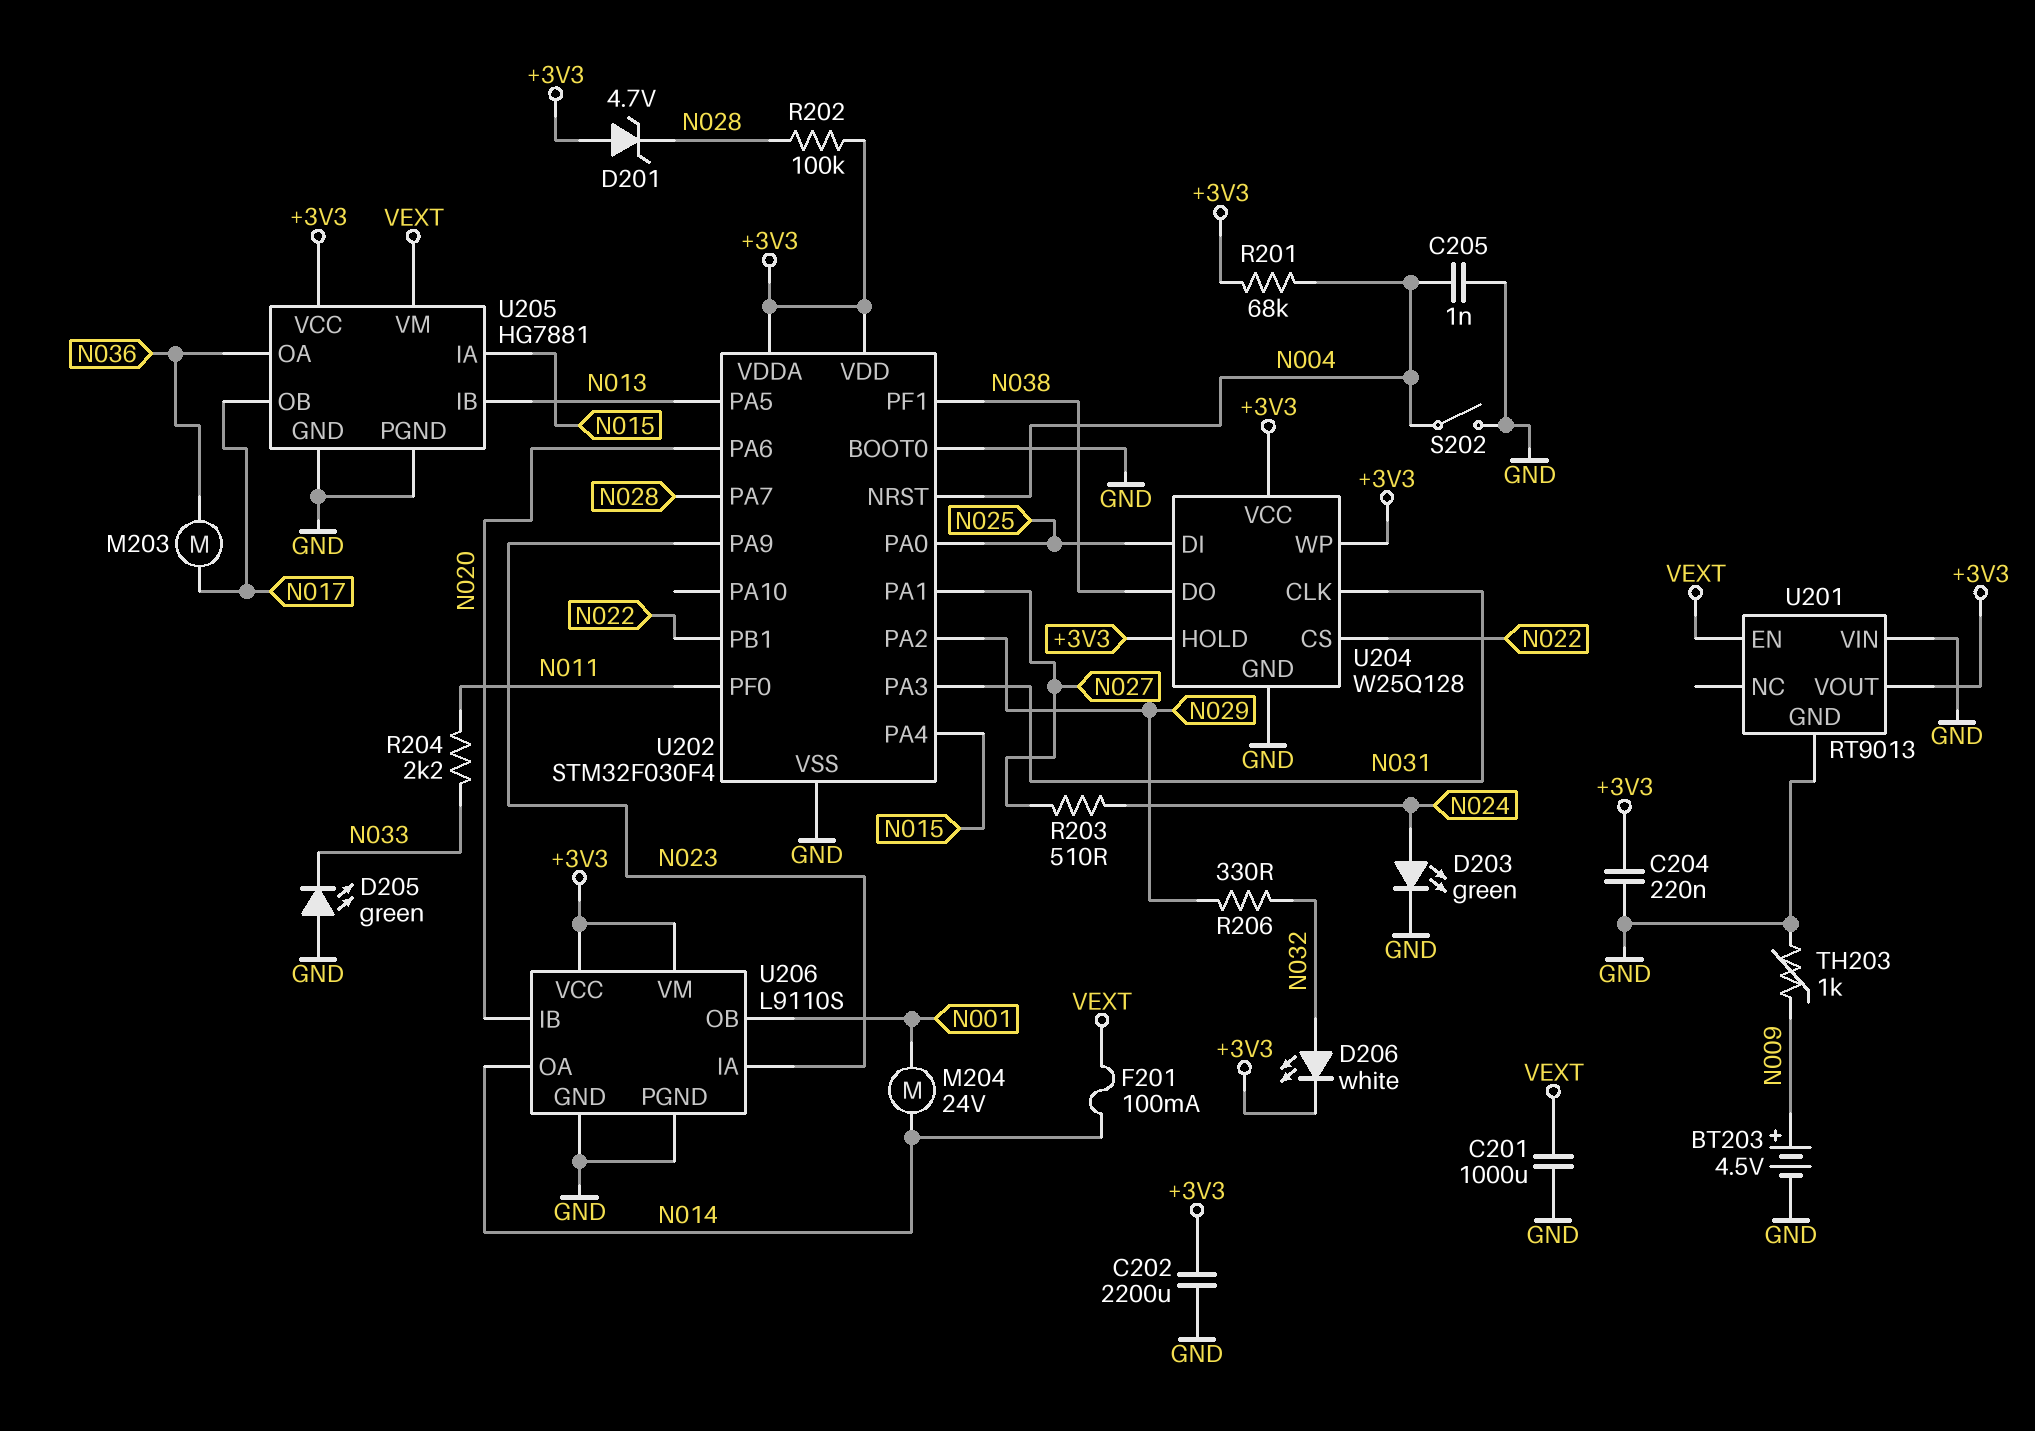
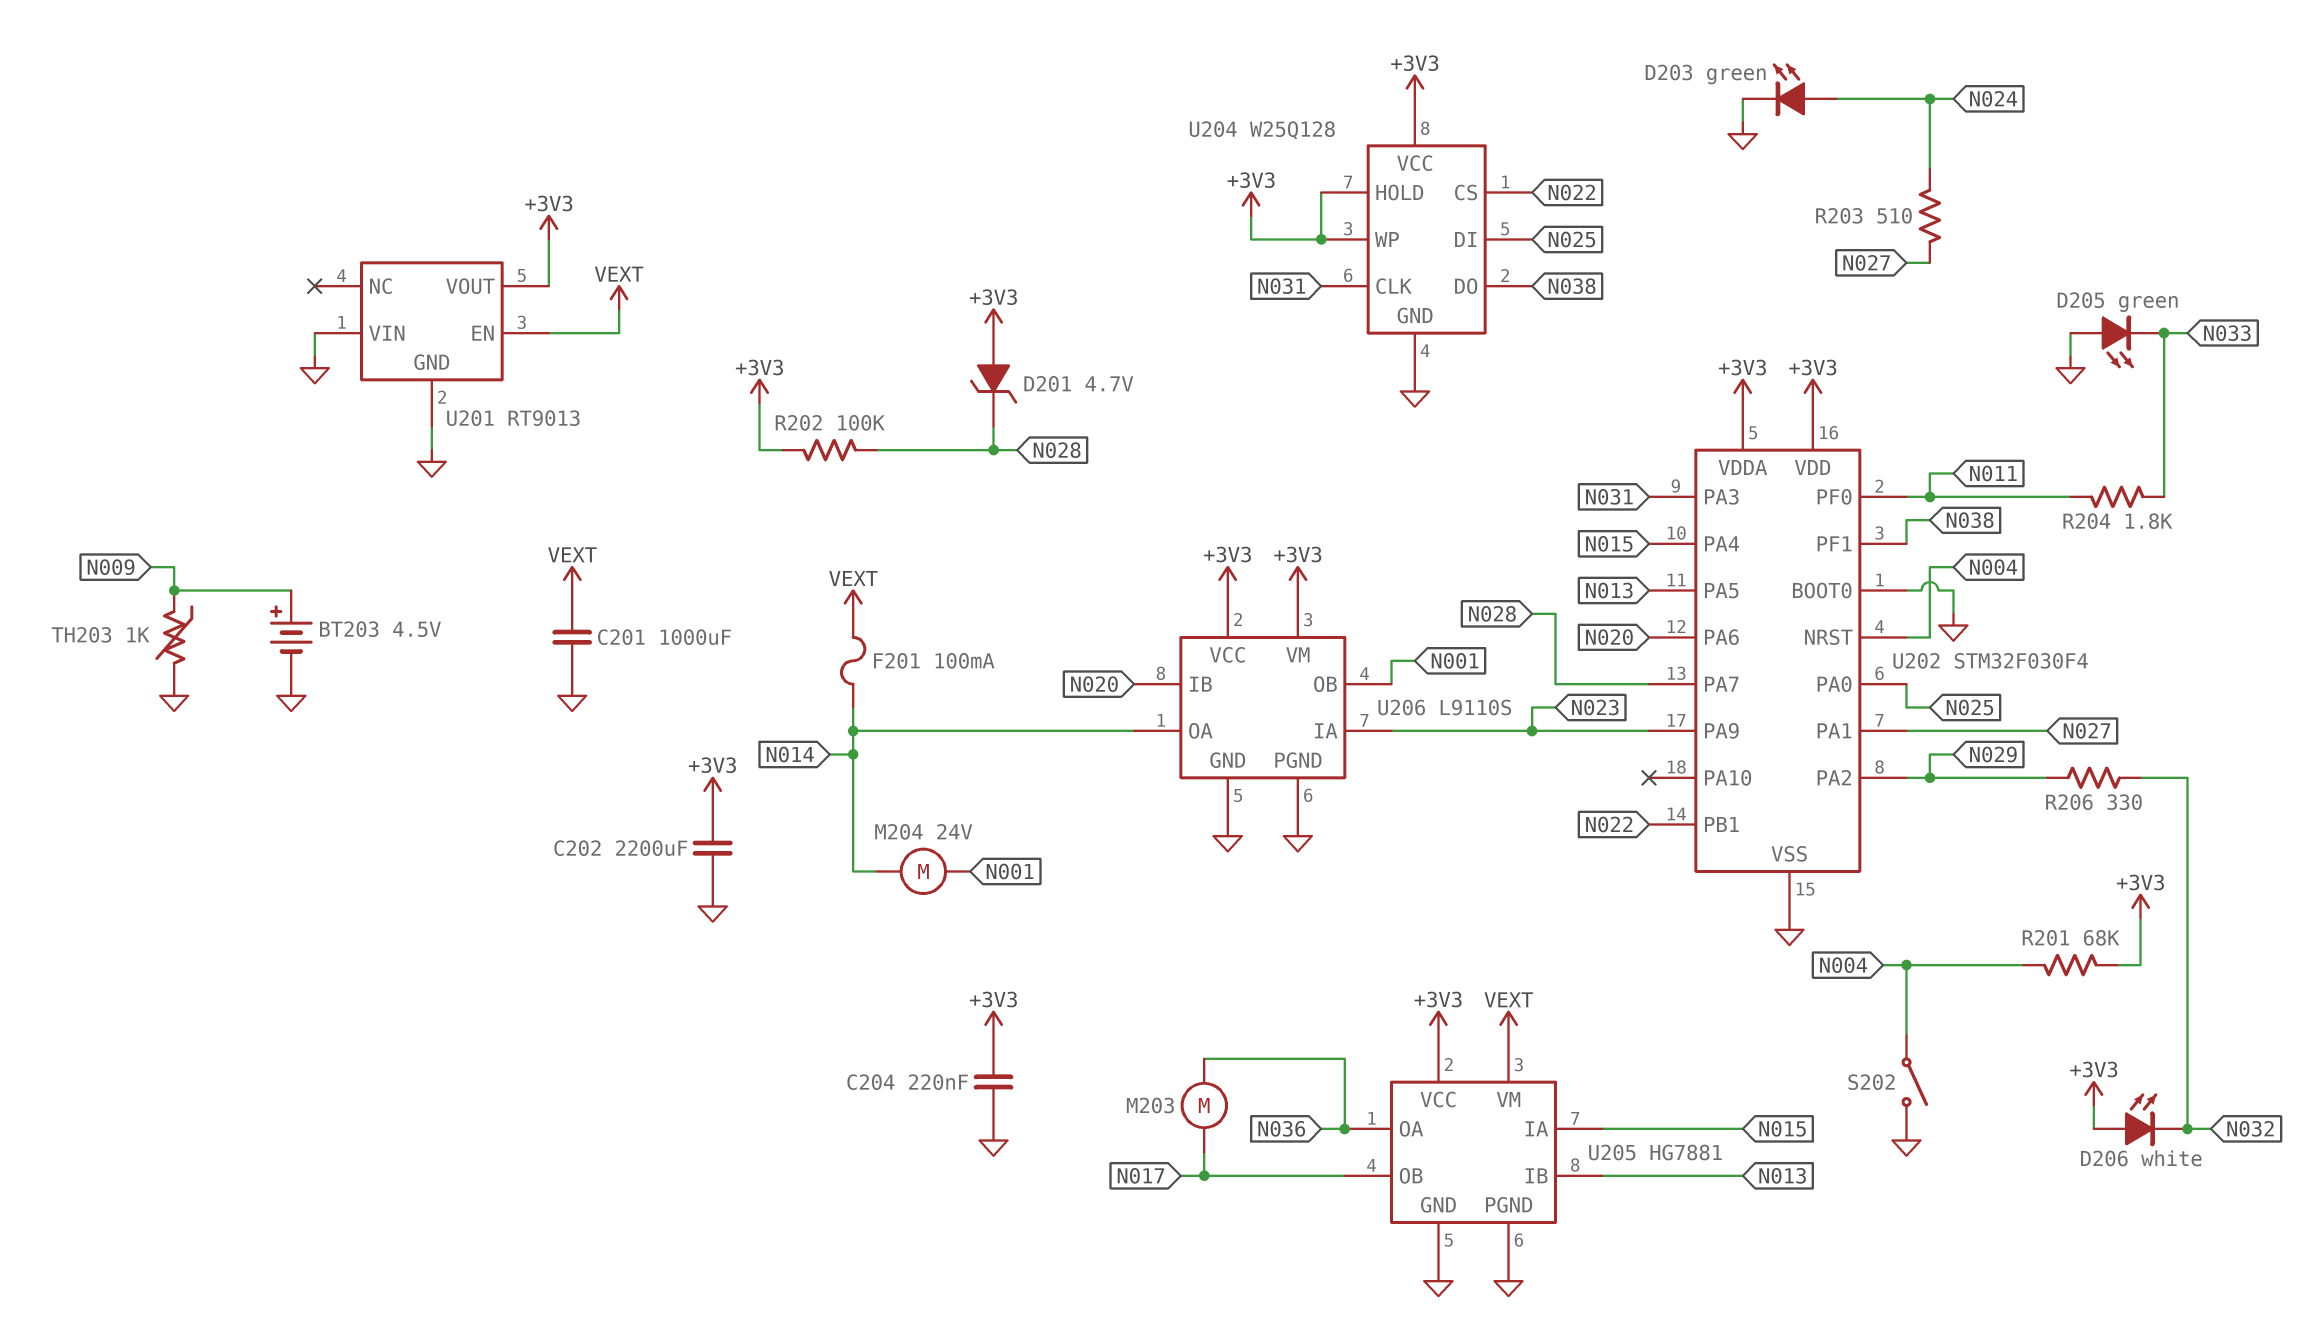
C205: 1nF (GND, N004) -> none
D206: LED white (A N032, K +3V3) -> LED white (A +3V3, K N032)
R204: 2.2k (N011, N033) -> 1.8k (N011, N033)

